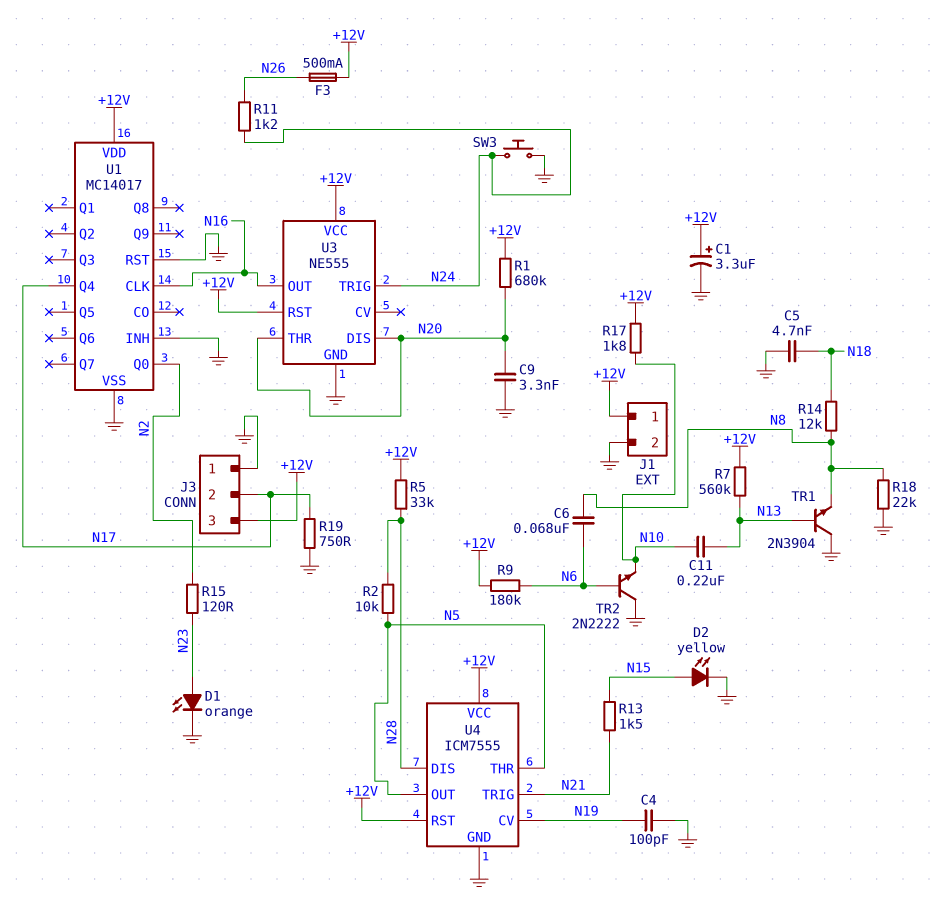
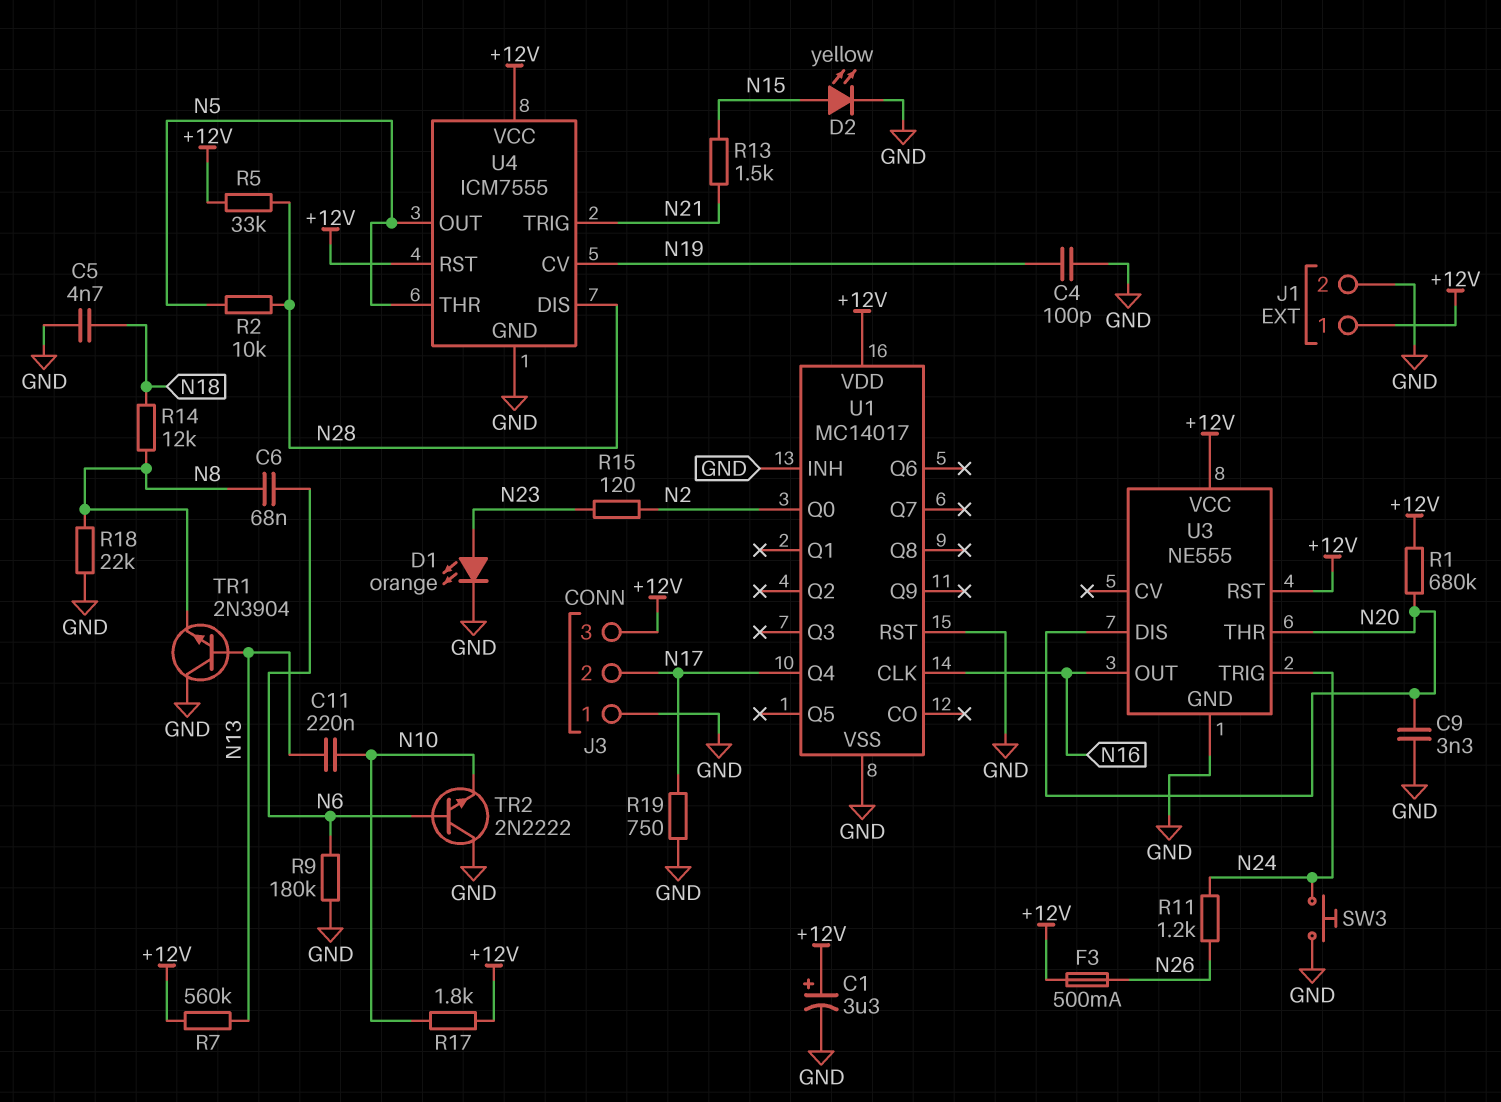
R9: 180k (+12V, N6) -> 180k (GND, N6)

